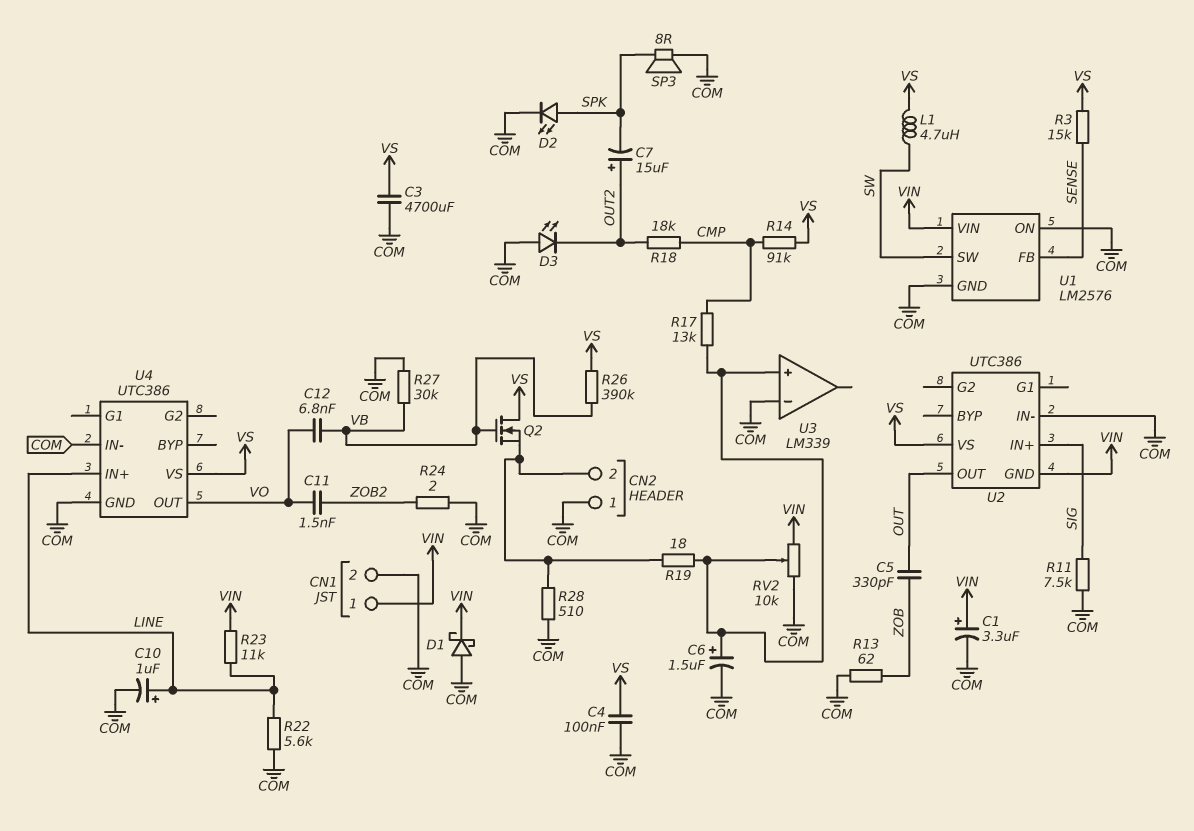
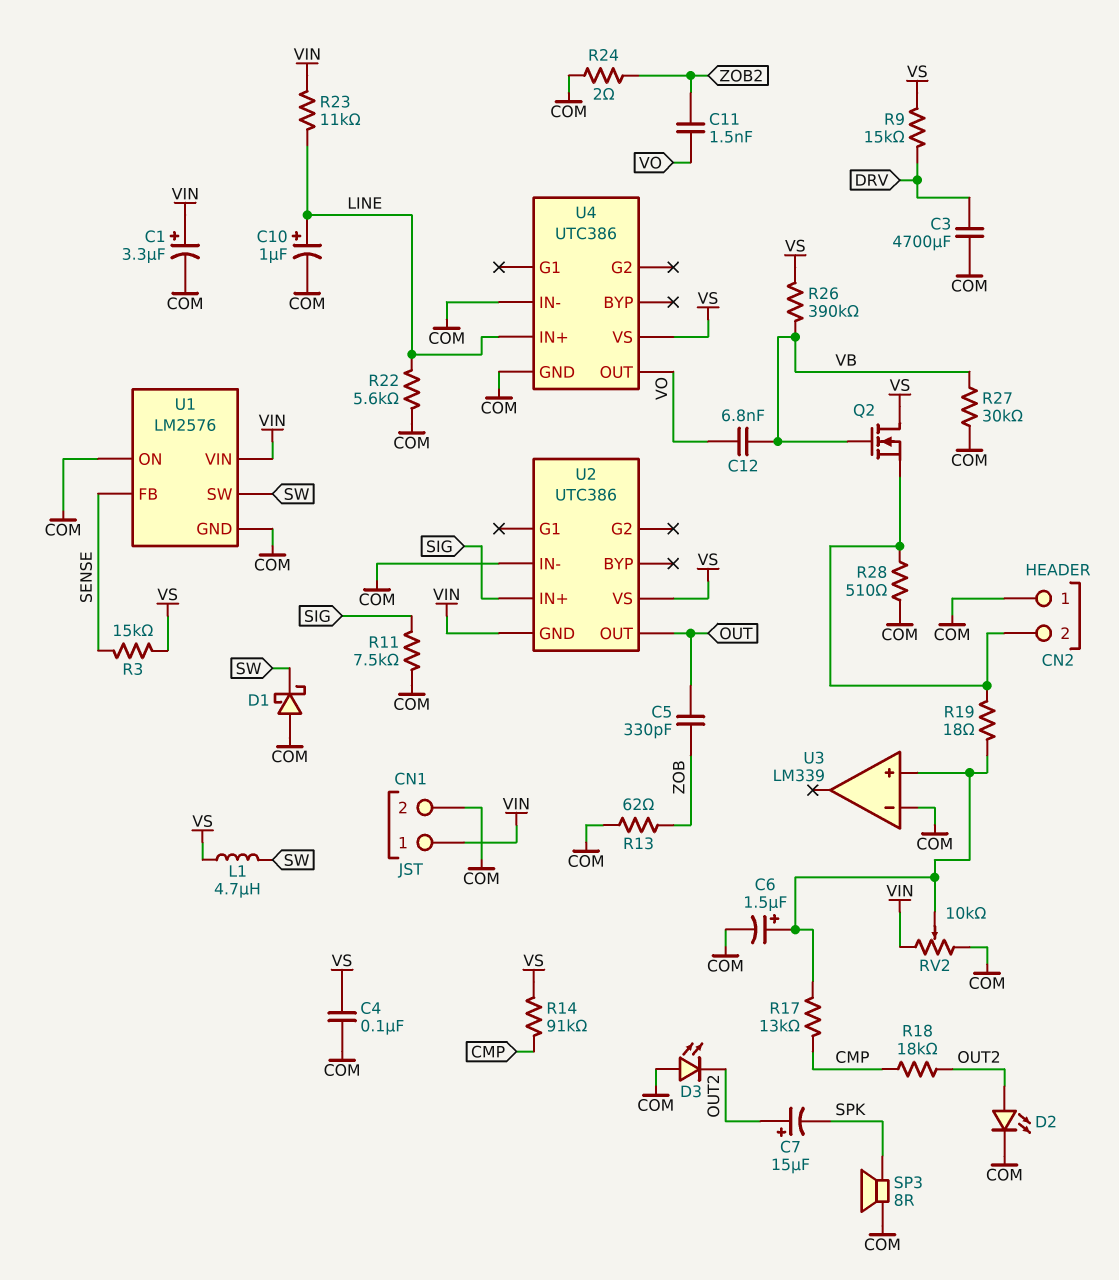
C3: 4700uF (COM, VS) -> 4700uF (COM, DRV)
D1: schottky (A COM, K VIN) -> schottky (A COM, K SW)
D2: LED (A SPK, K COM) -> LED (A OUT2, K COM)
R9: none -> 15k (DRV, VS)

